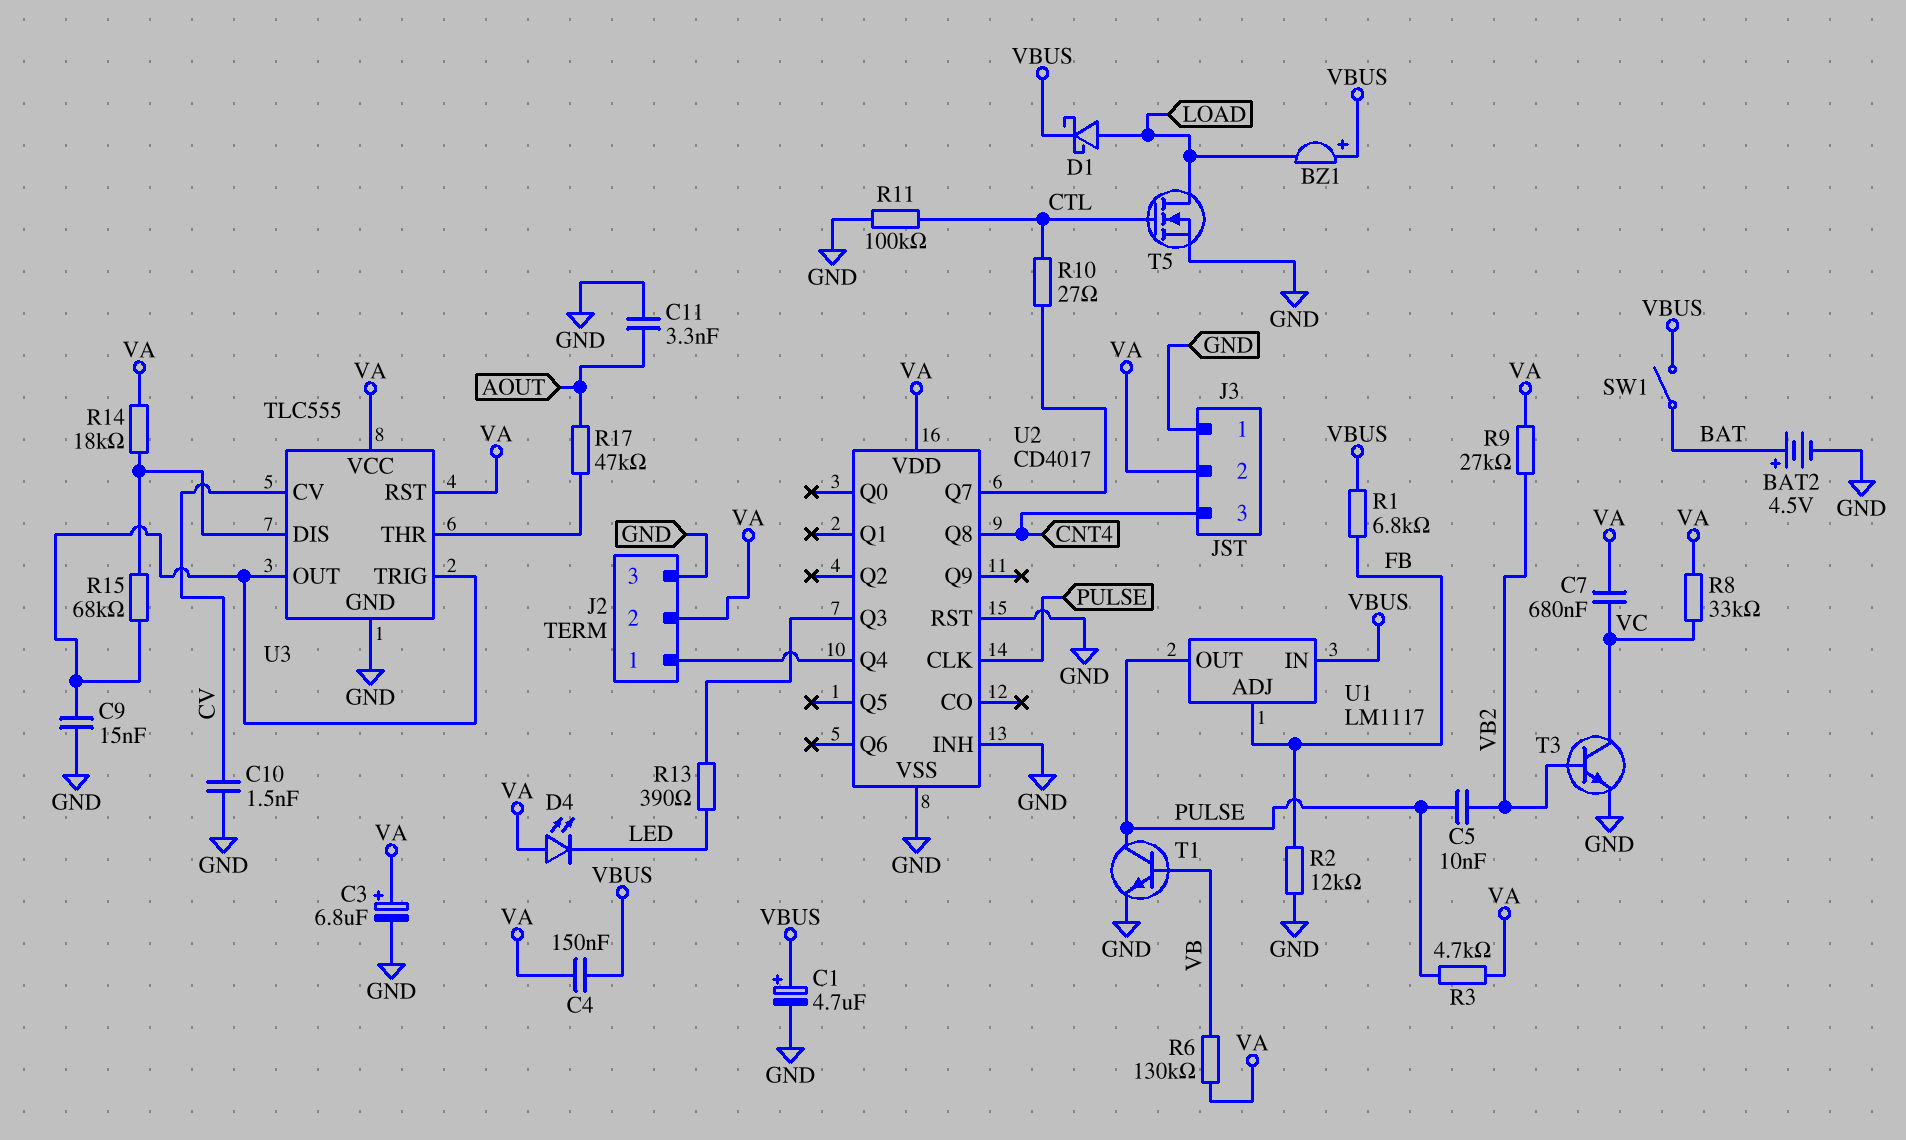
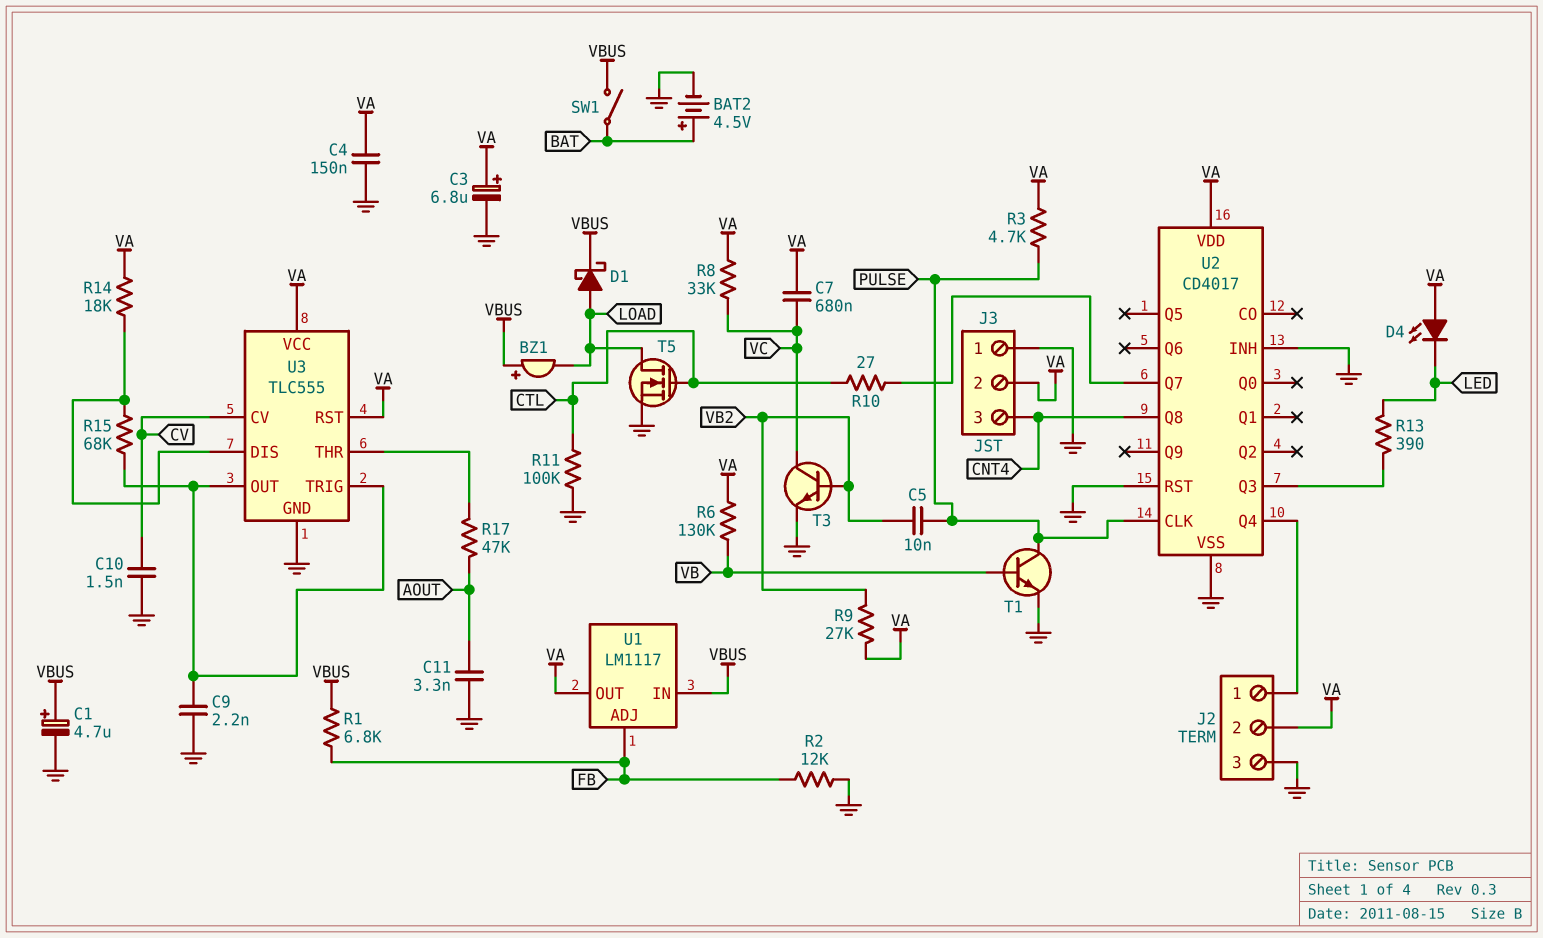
C4: 150nF (VA, VBUS) -> 150nF (GND, VA)
C9: 15nF (GND, U3/OUT) -> 2.2nF (GND, U3/OUT)
U1 pin OUT: PULSE -> VA

